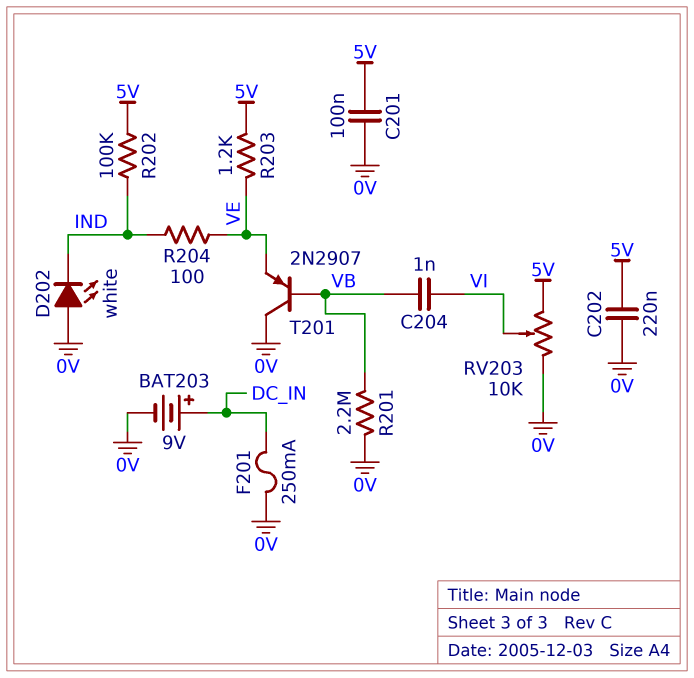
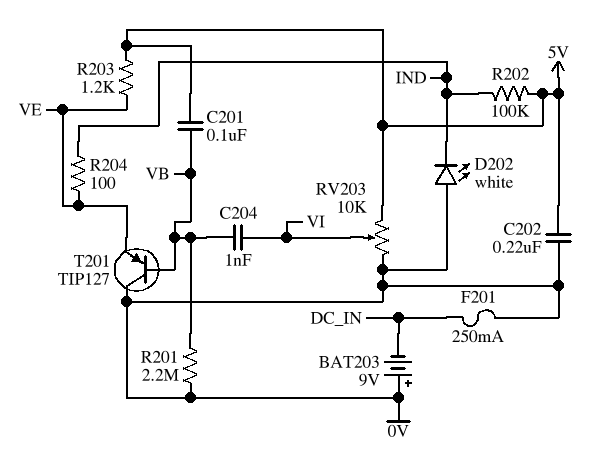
BAT203: 9V (plus DC_IN, minus 0V) -> 9V (plus 0V, minus DC_IN)
C201: 100nF (0V, 5V) -> 100nF (5V, VB)
T201: PNP 2N2907 (B VB, C 0V, E VE) -> PNP TIP127 (B VB, C 0V, E VE)

